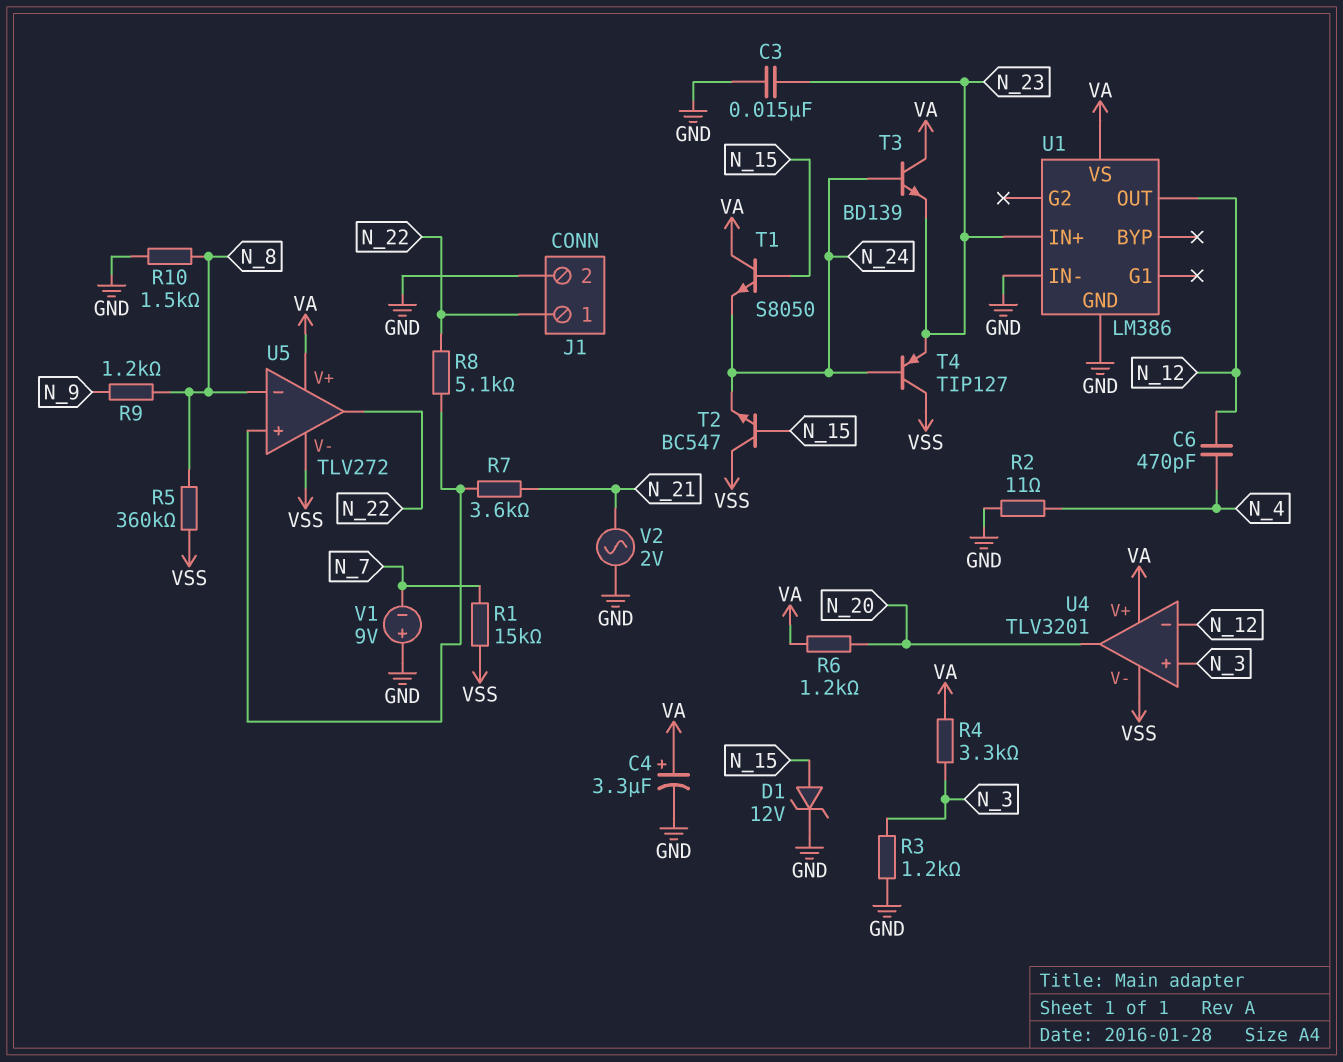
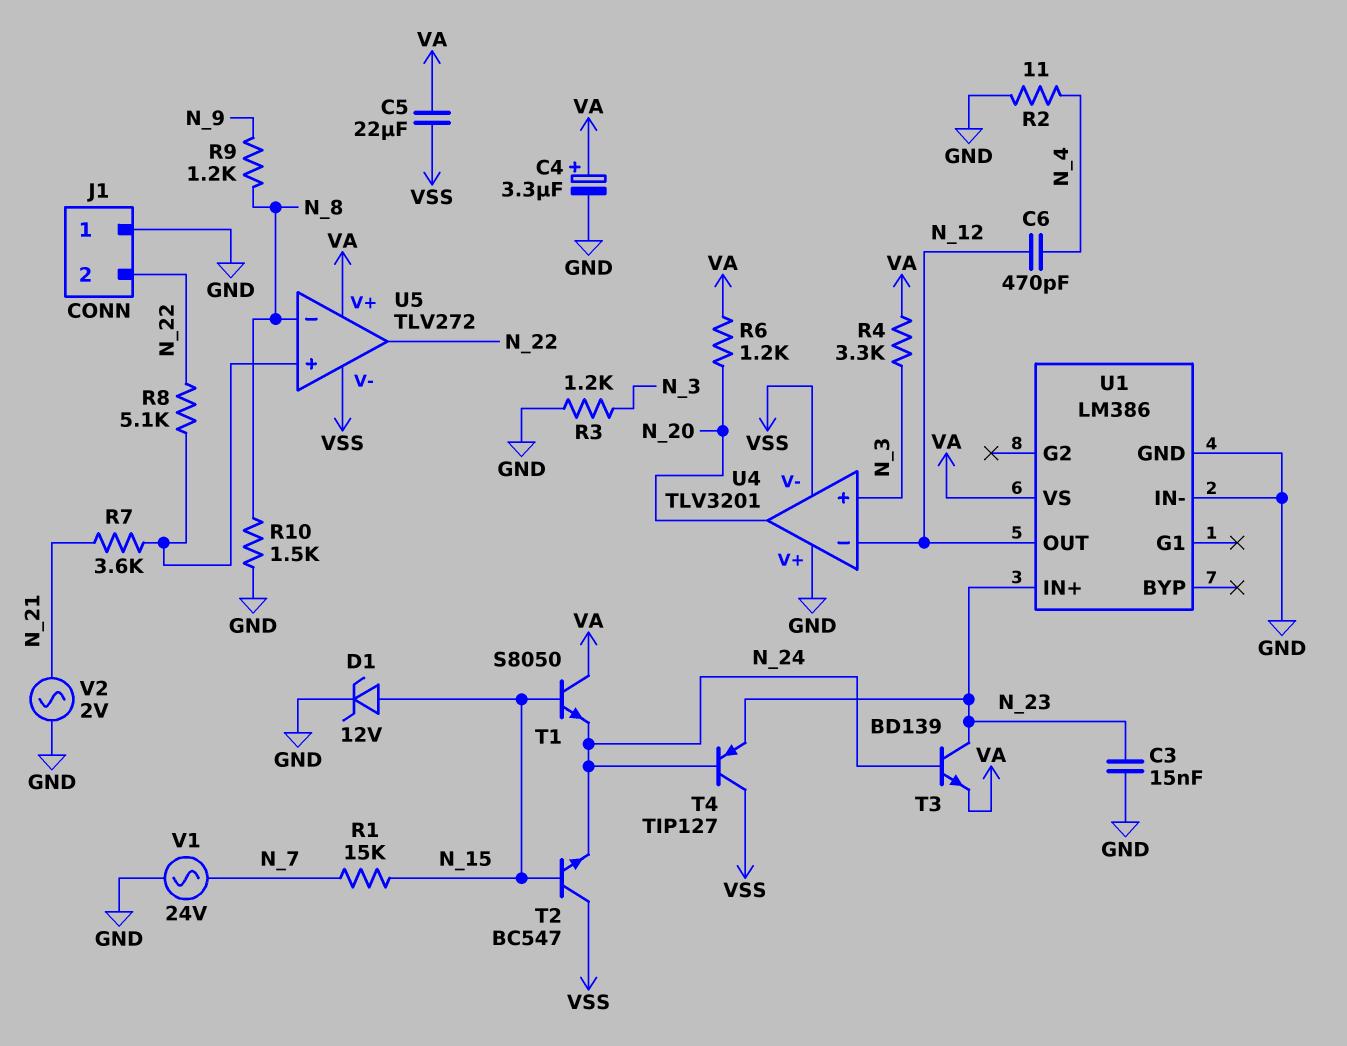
C5: none -> 22uF (VA, VSS)
J1 pin 1: N_22 -> GND
J1 pin 2: GND -> N_22
R1: 15k (N_7, VSS) -> 15k (N_7, N_15)
R5: 360k (N_8, VSS) -> none
T3: NPN BD139 (B N_24, C VA, E N_23) -> NPN BD139 (B N_24, C N_23, E VA)
U4 pin V+: VA -> GND
V1: 9V (plus GND, minus N_7) -> AC 24V (GND, N_7)

